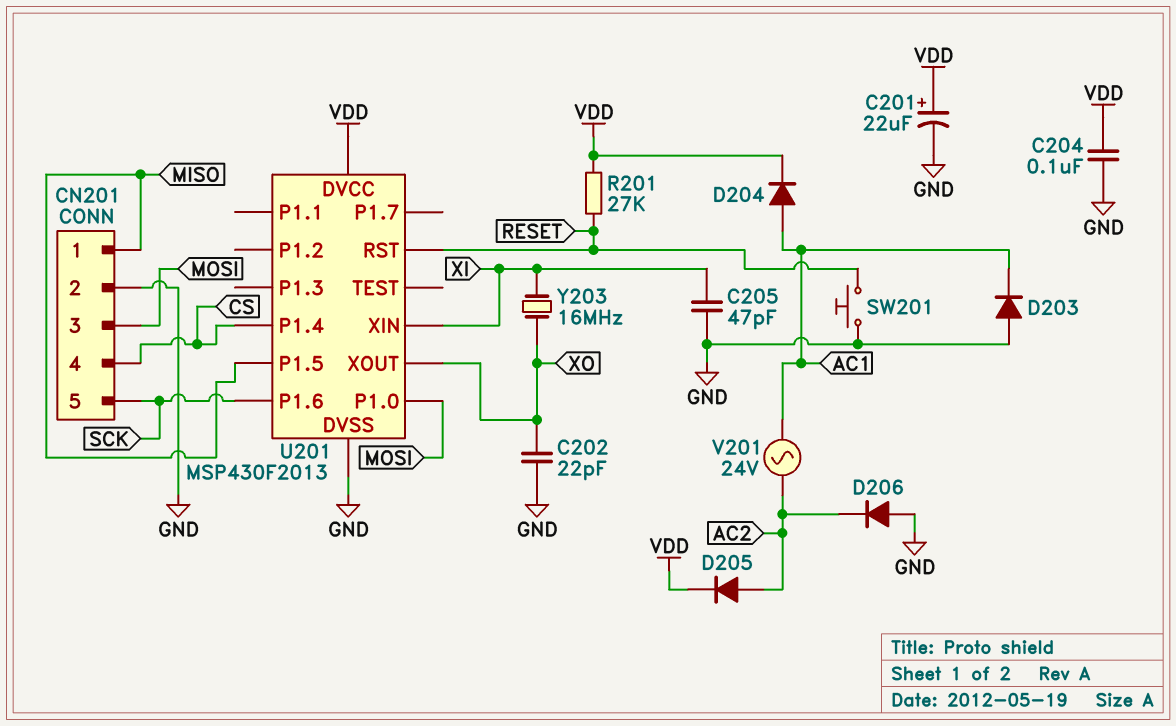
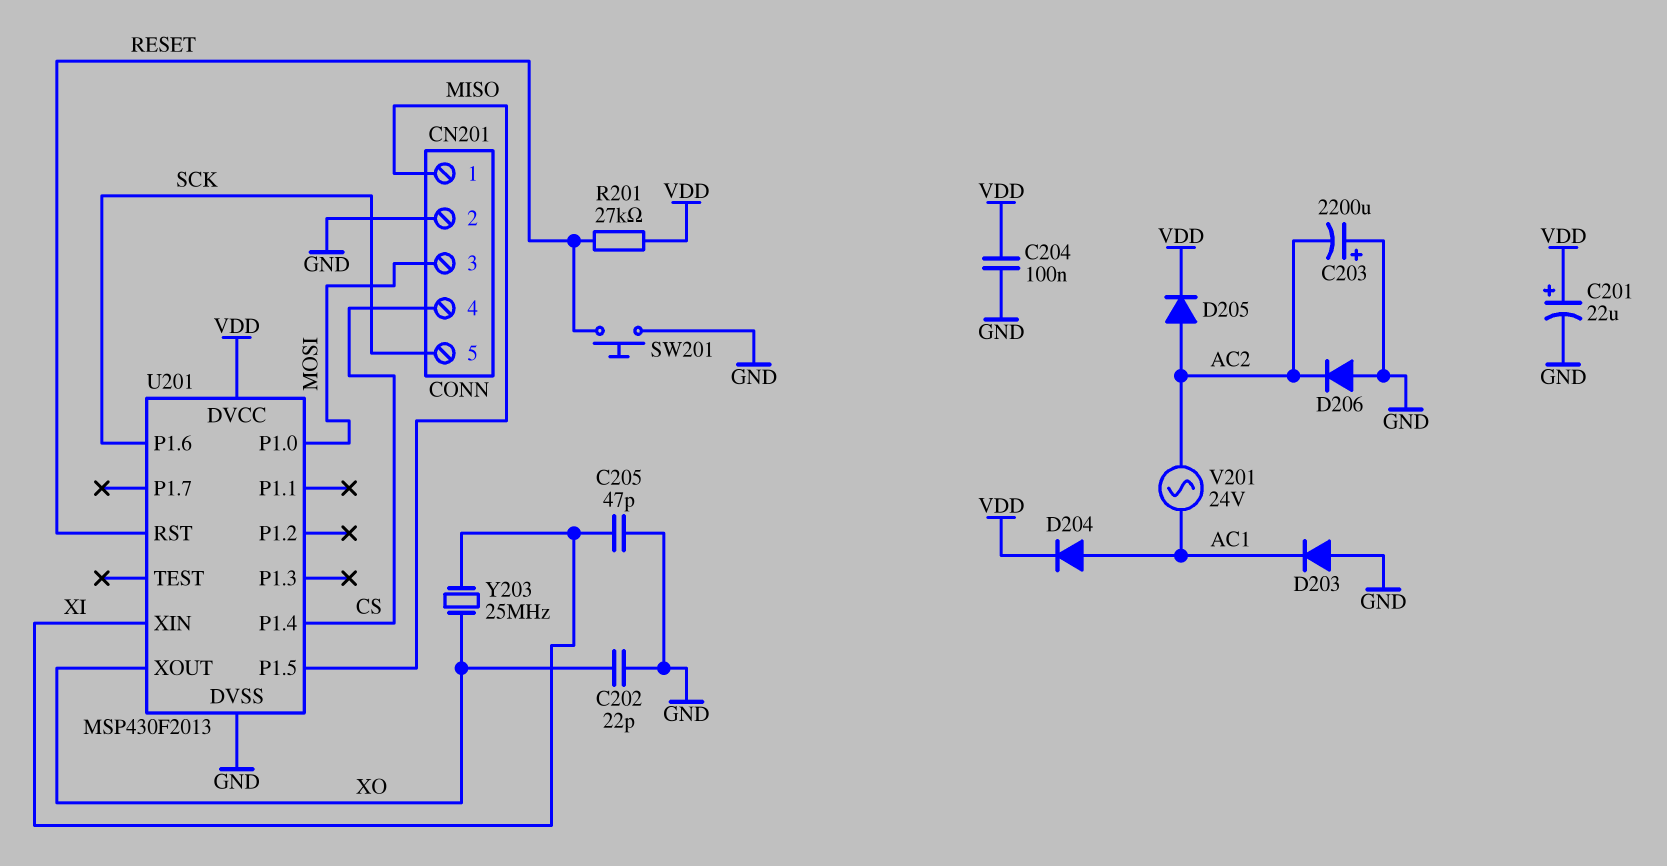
C203: none -> 2200uF (plus GND, minus AC2)
Y203: 16MHz (XI, XO) -> 25MHz (XI, XO)

